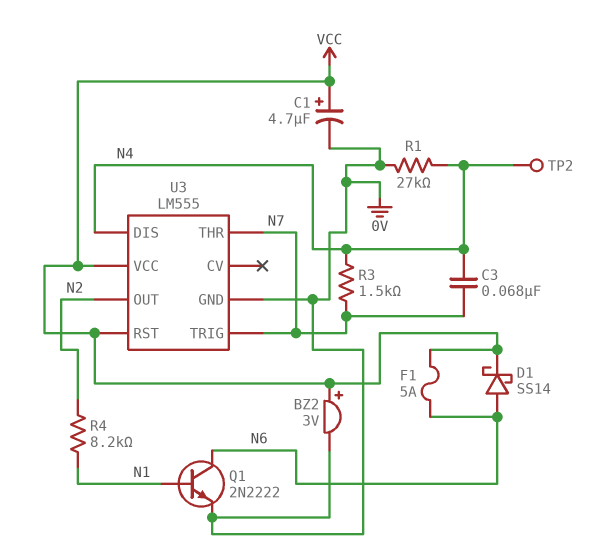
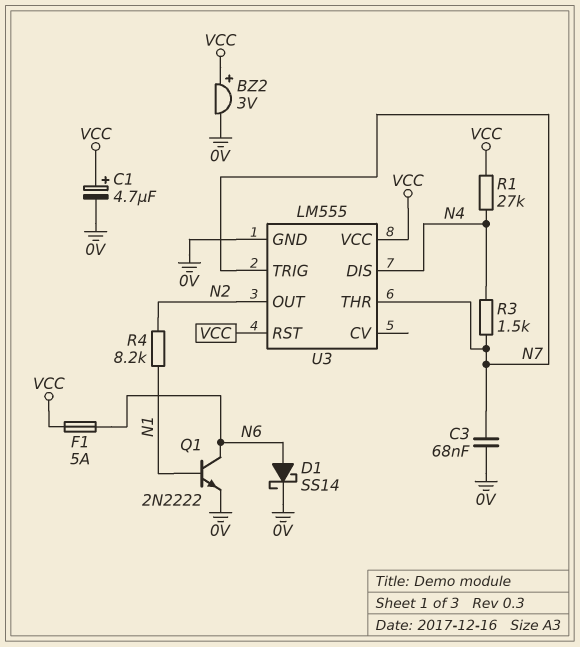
C3: 68nF (N4, N7) -> 68nF (0V, N7)
D1: schottky SS14 (A N6, K VCC) -> schottky SS14 (A N6, K 0V)
R1: 27k (0V, N4) -> 27k (N4, VCC)
TP2: test point (N4) -> none

